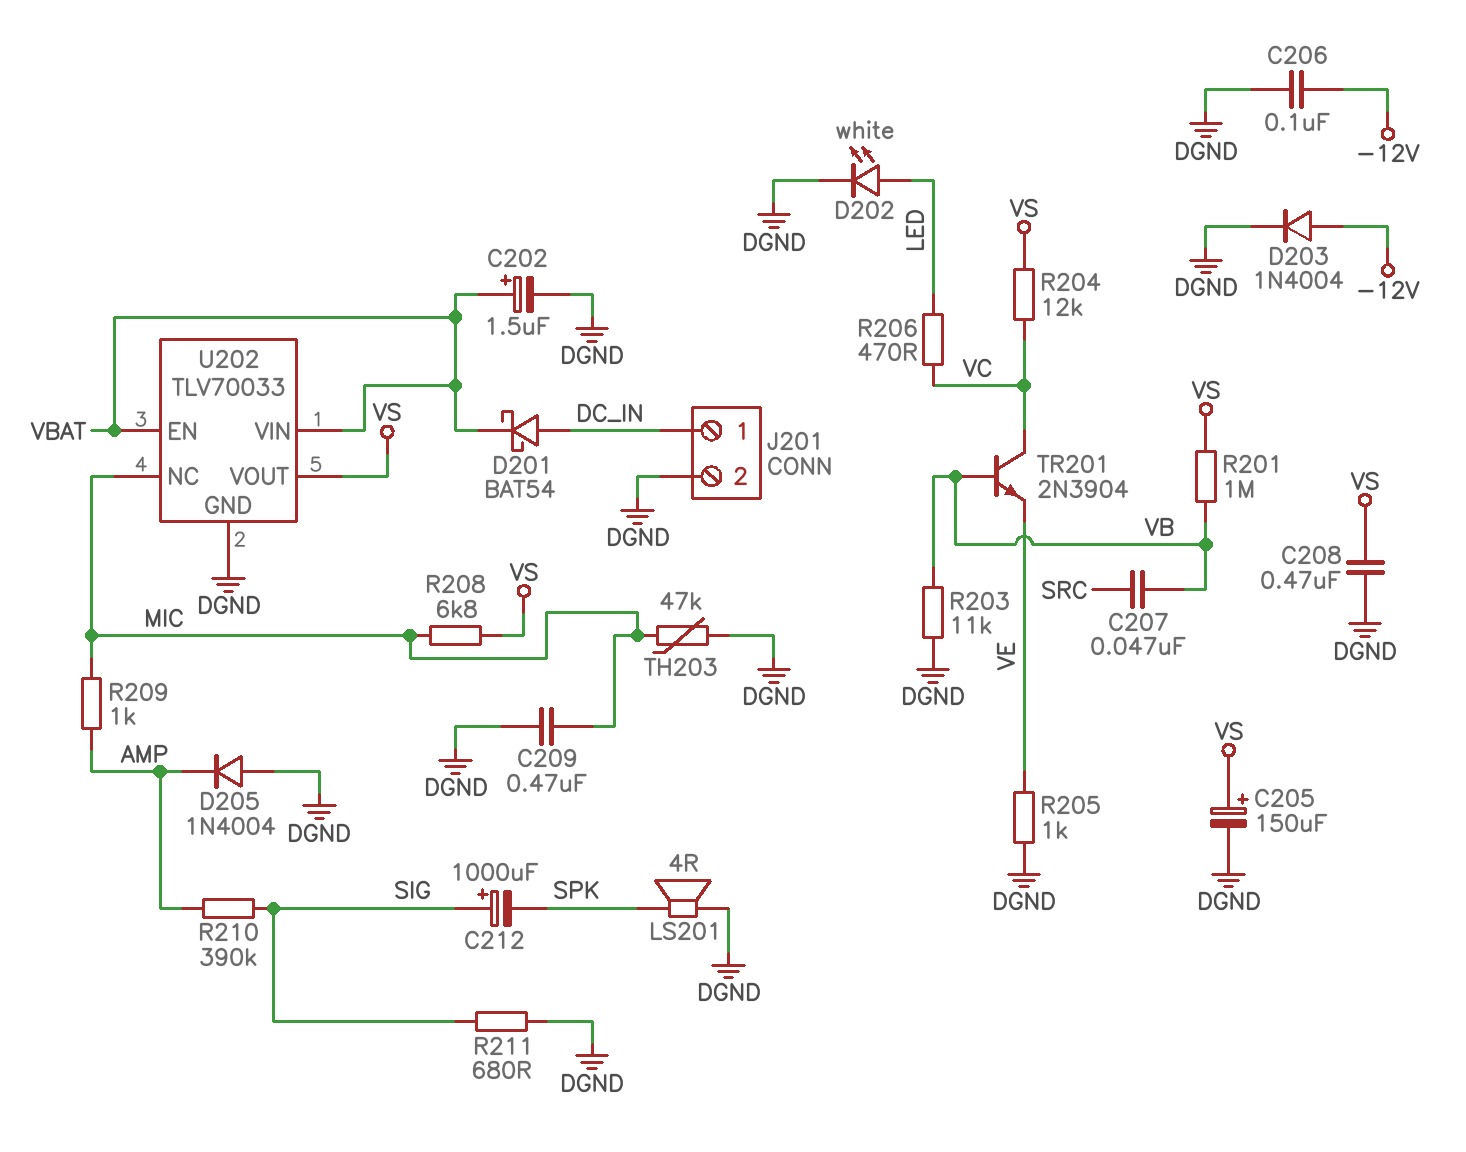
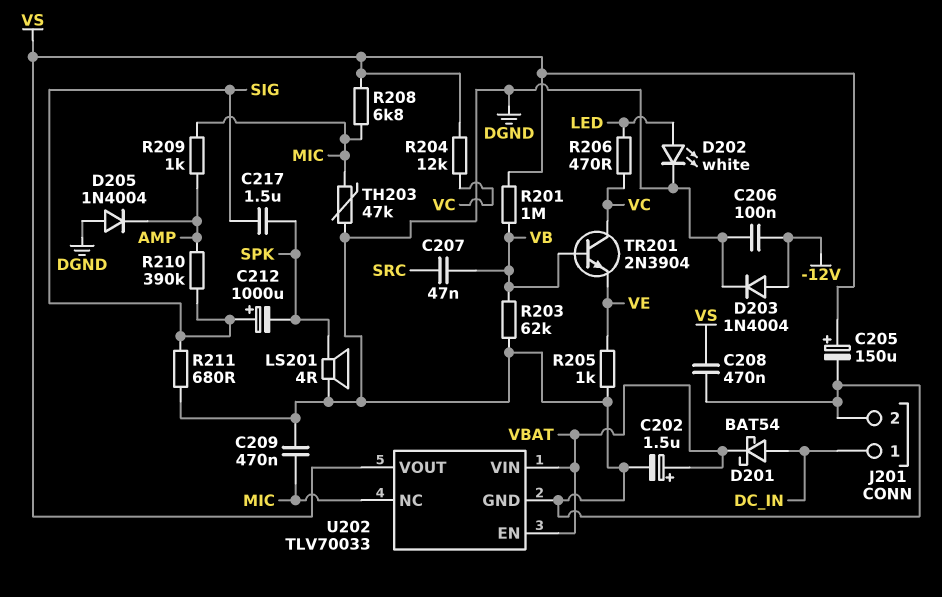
C217: none -> 1.5uF (SIG, SPK)
R203: 11k (DGND, VB) -> 62k (DGND, VB)

